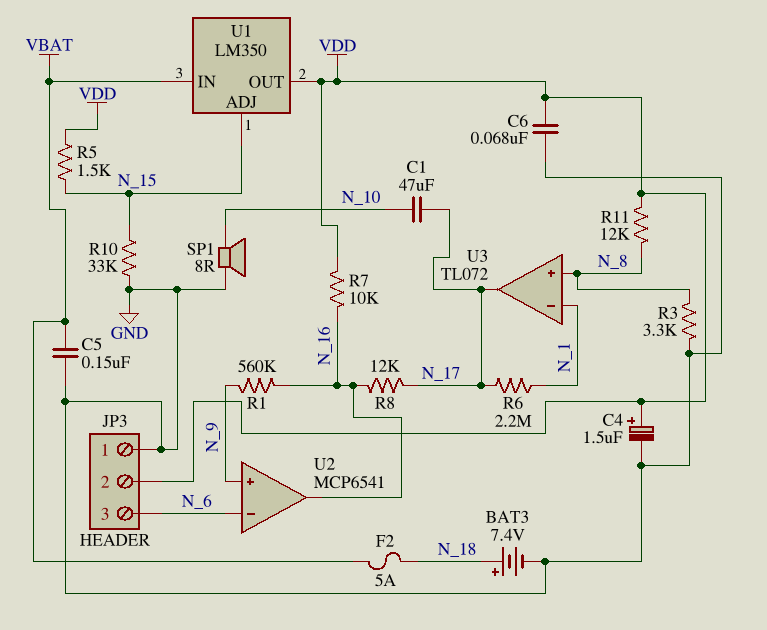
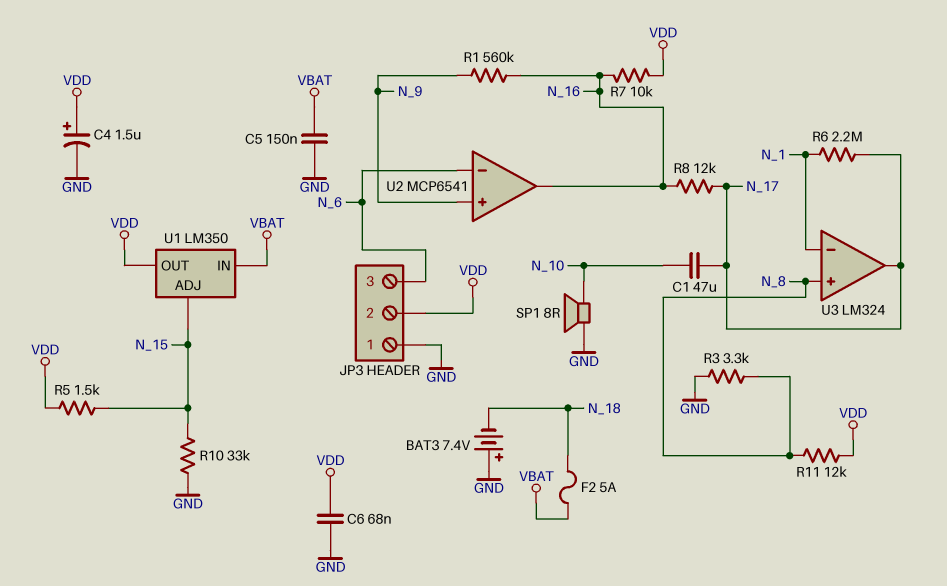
BAT3: 7.4V (plus N_18, minus GND) -> 7.4V (plus GND, minus N_18)
U3: TL072 -> LM324

